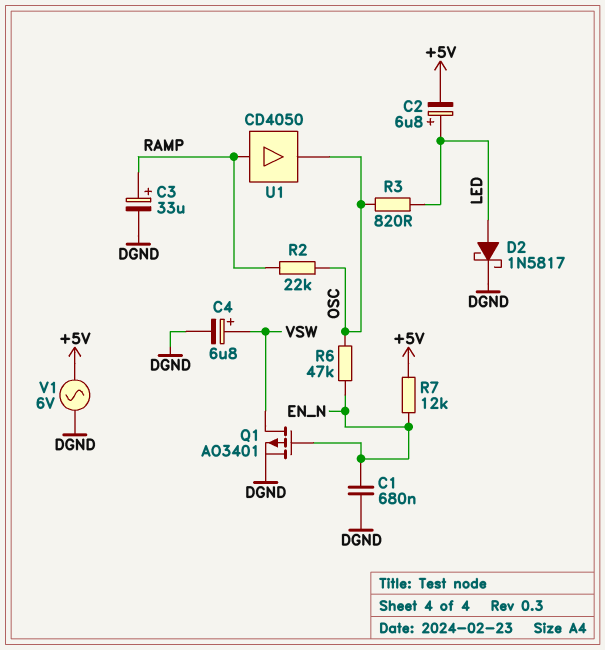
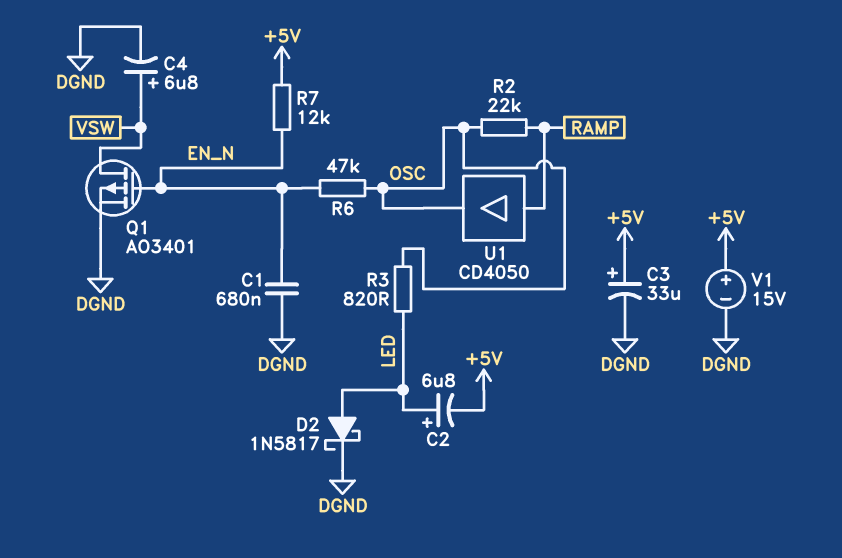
C3: 33uF (plus RAMP, minus DGND) -> 33uF (plus +5V, minus DGND)
V1: AC 6V (+5V, DGND) -> 15V (plus +5V, minus DGND)

